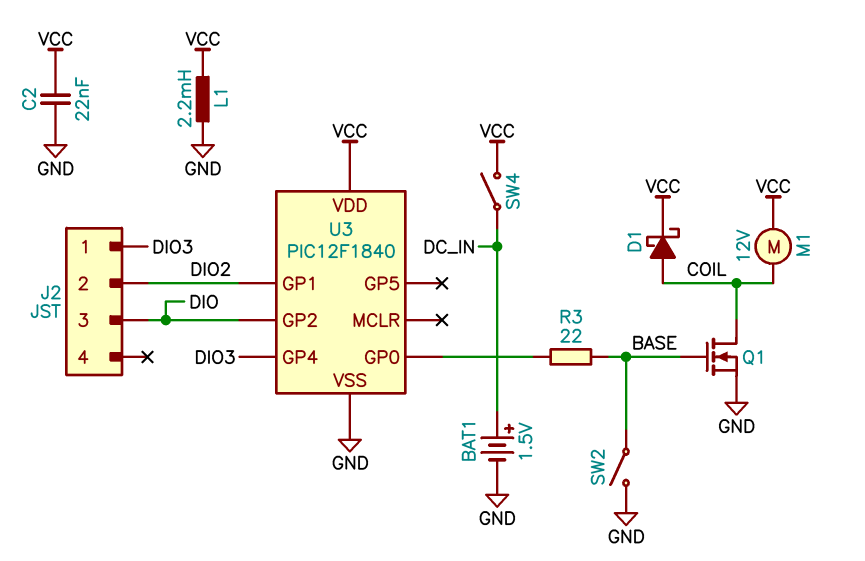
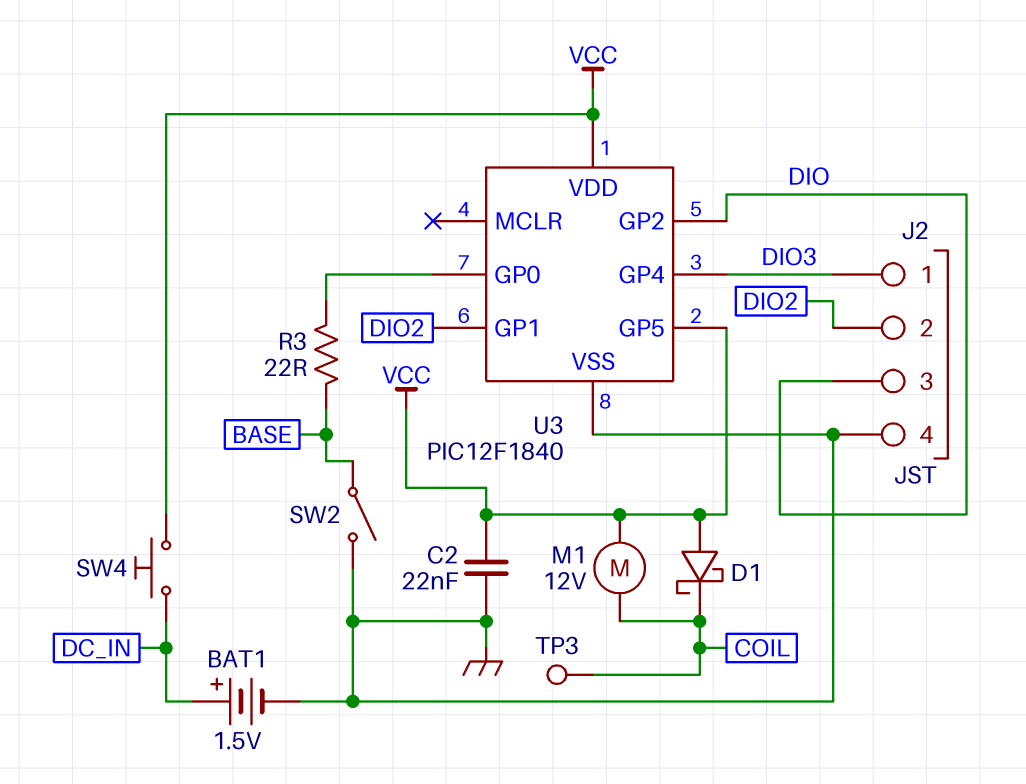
D1: schottky (A COIL, K VCC) -> schottky (A VCC, K COIL)
J2 pin 4: none -> GND
L1: 2.2mH (GND, VCC) -> none
Q1: NMOS (G BASE, D COIL, S GND) -> none
SW4: switch (DC_IN, VCC) -> button (DC_IN, VCC)
TP3: none -> test point (COIL)
U3 pin GP5: none -> VCC

